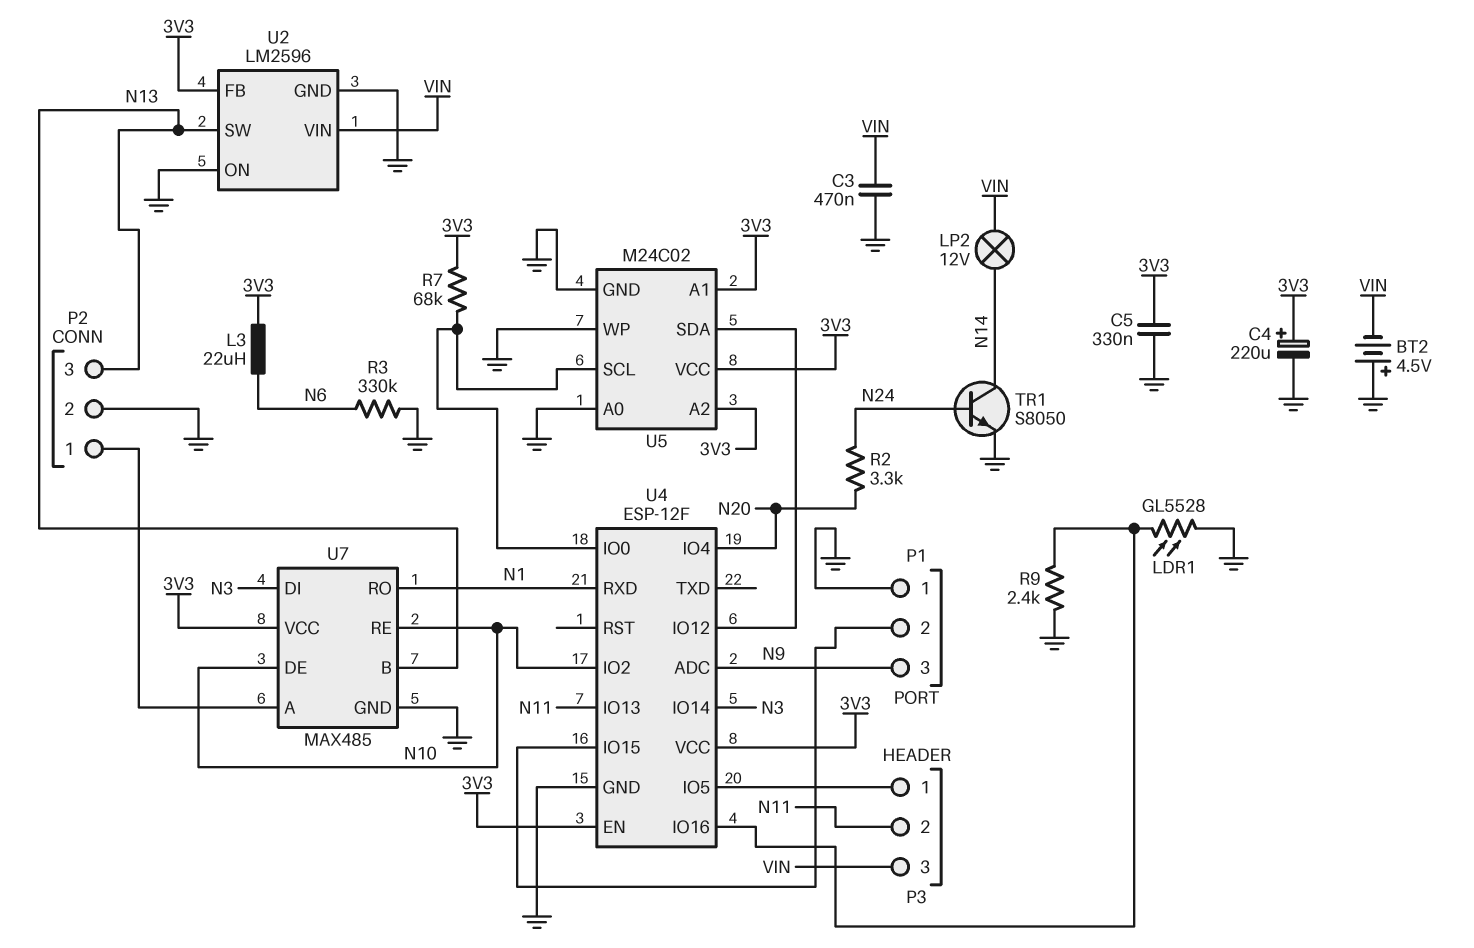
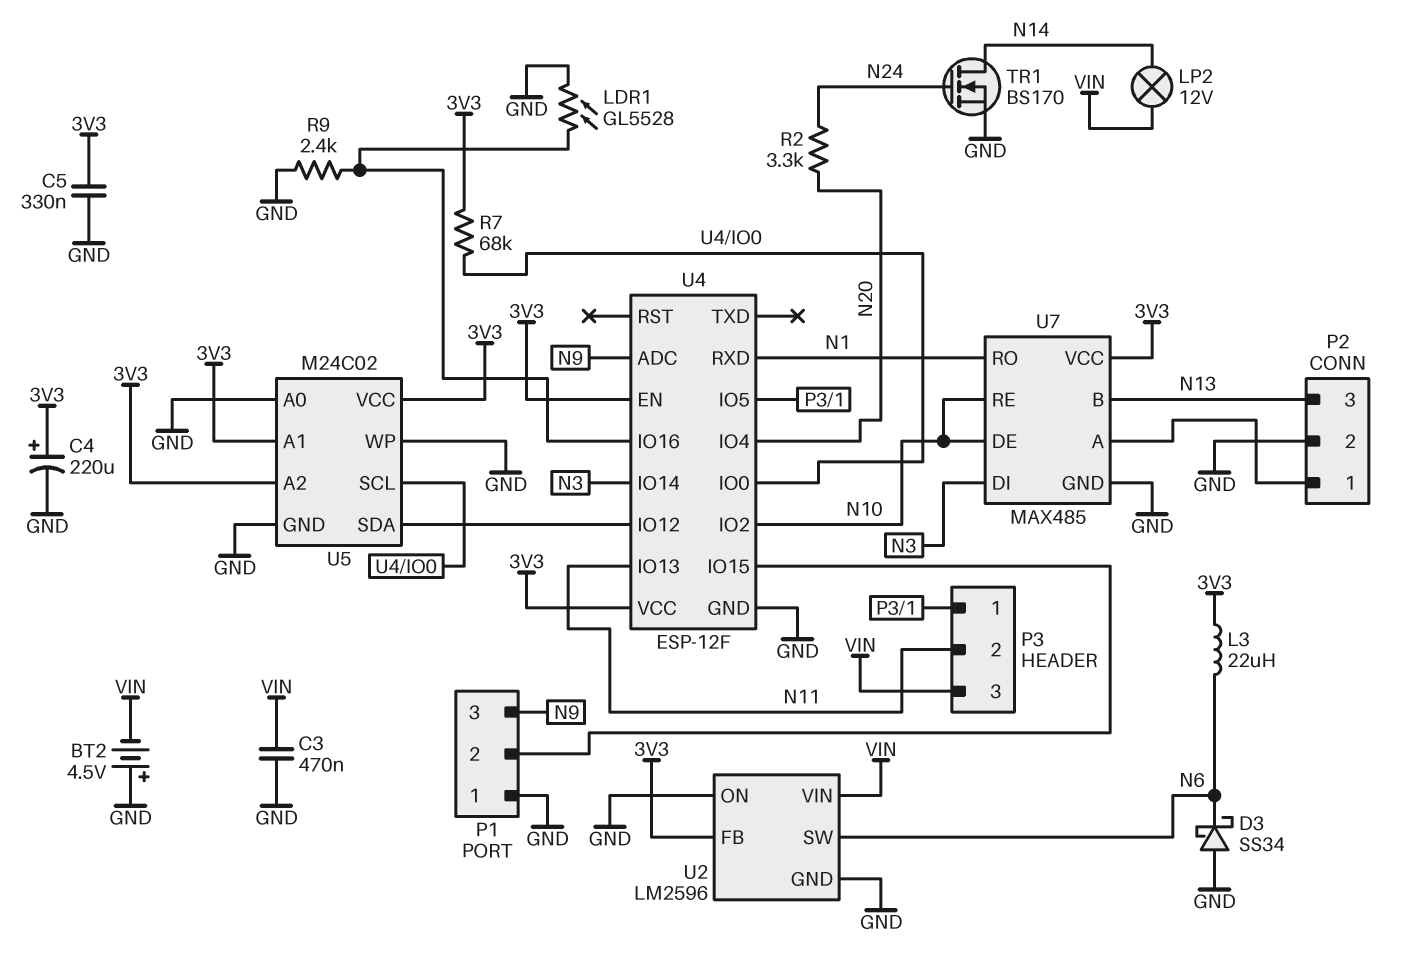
D3: none -> schottky SS34 (A GND, K N6)
R3: 330k (GND, N6) -> none
TR1: NPN S8050 (B N24, C N14, E GND) -> NMOS BS170 (G N24, D N14, S GND)
U2 pin SW: N13 -> N6

